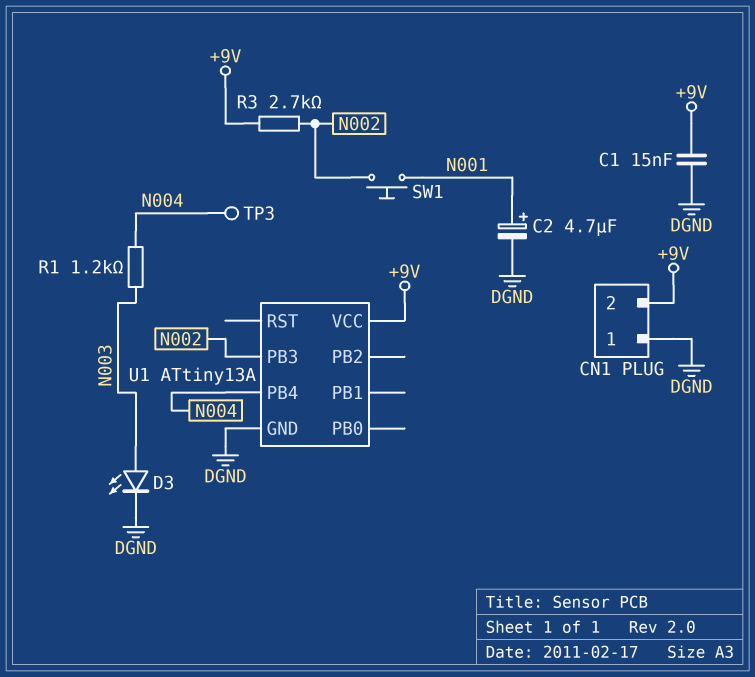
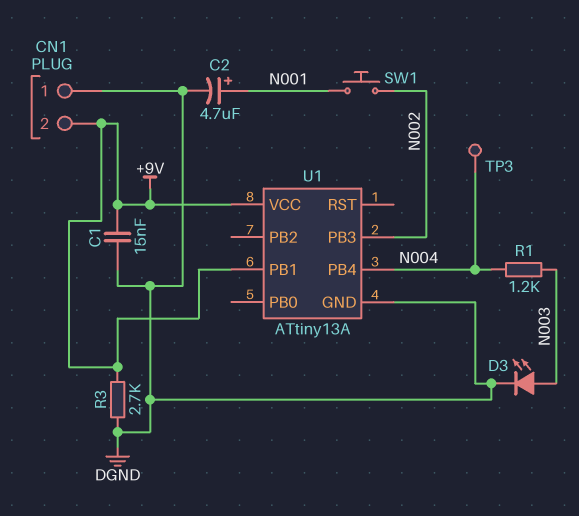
R3: 2.7k (+9V, N002) -> 2.7k (+9V, DGND)
U1 pin PB1: none -> +9V

